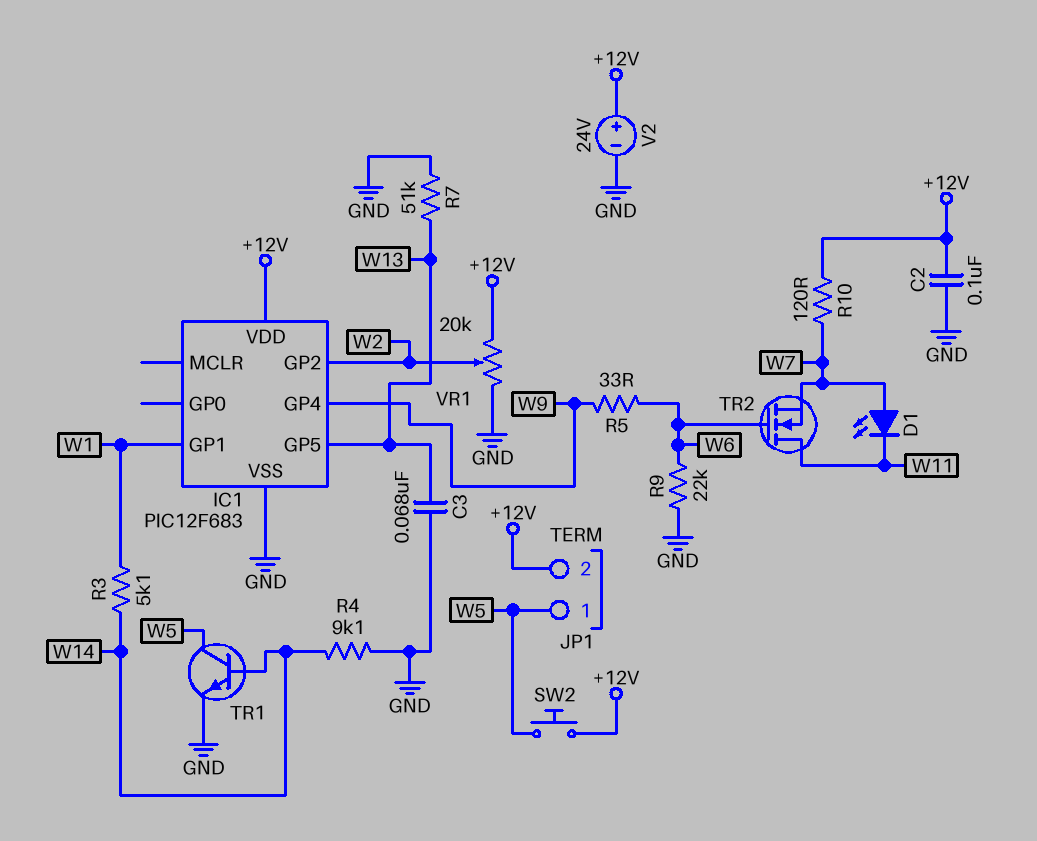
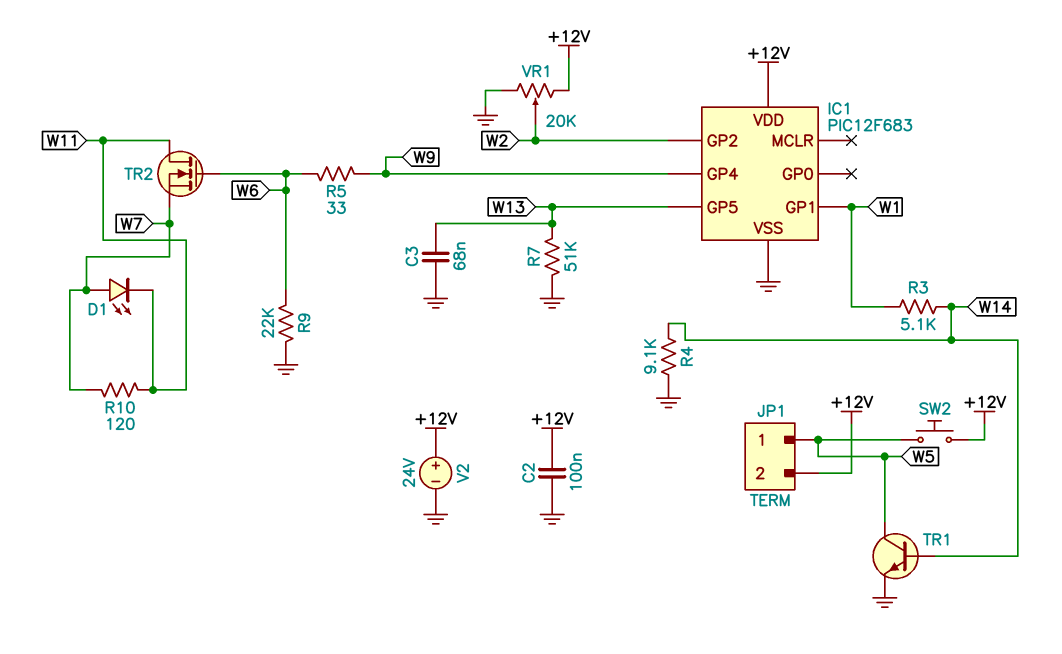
R10: 120 (+12V, W7) -> 120 (W7, W11)

